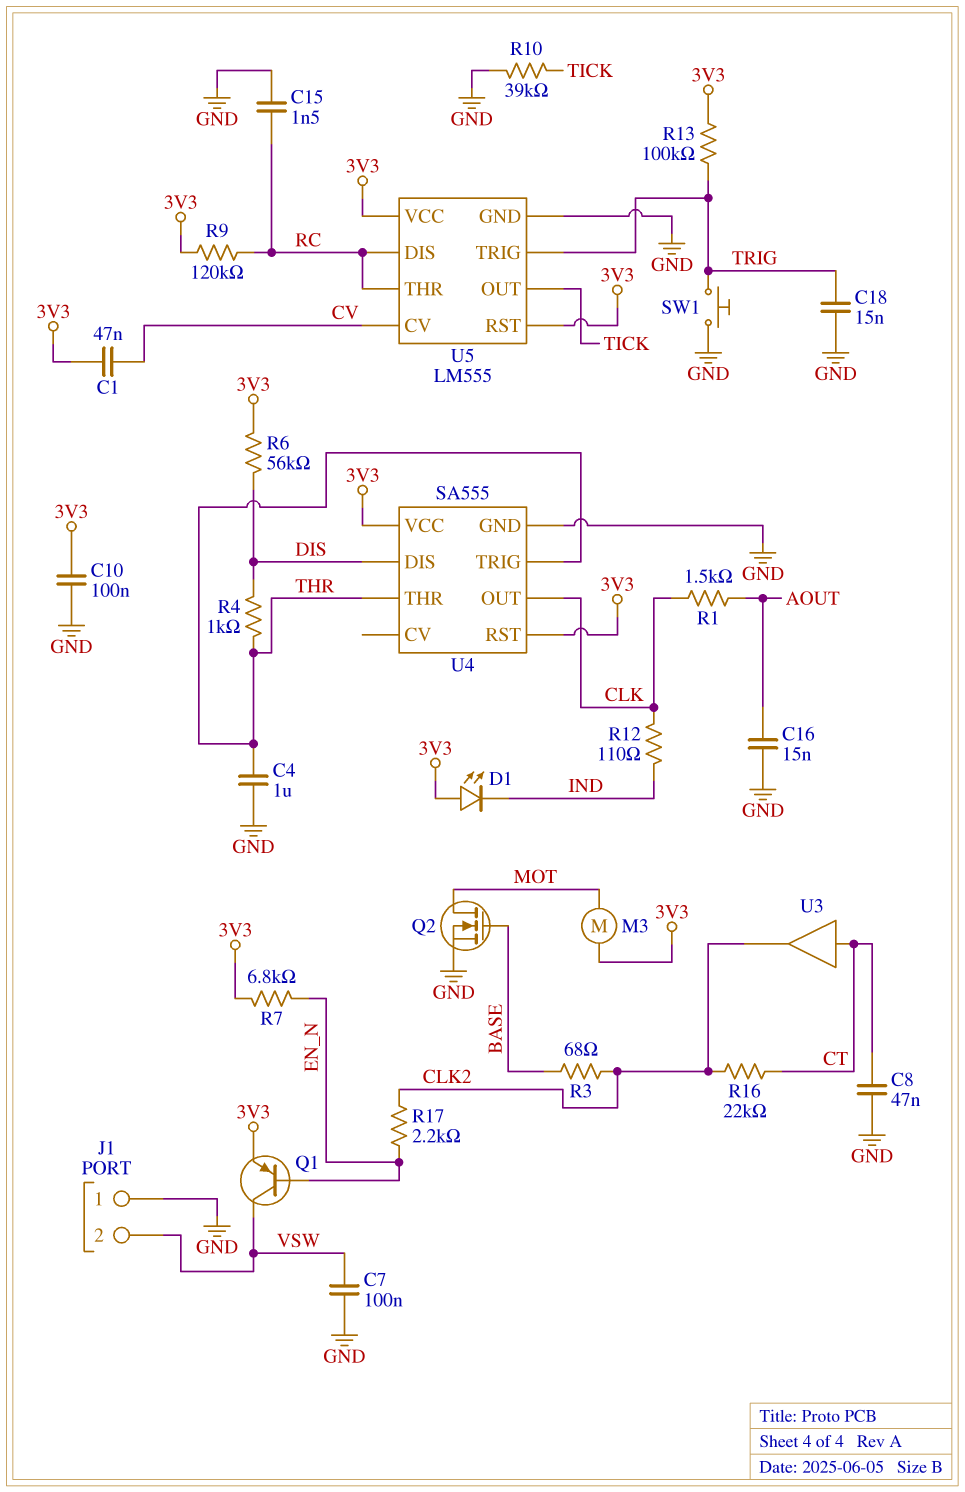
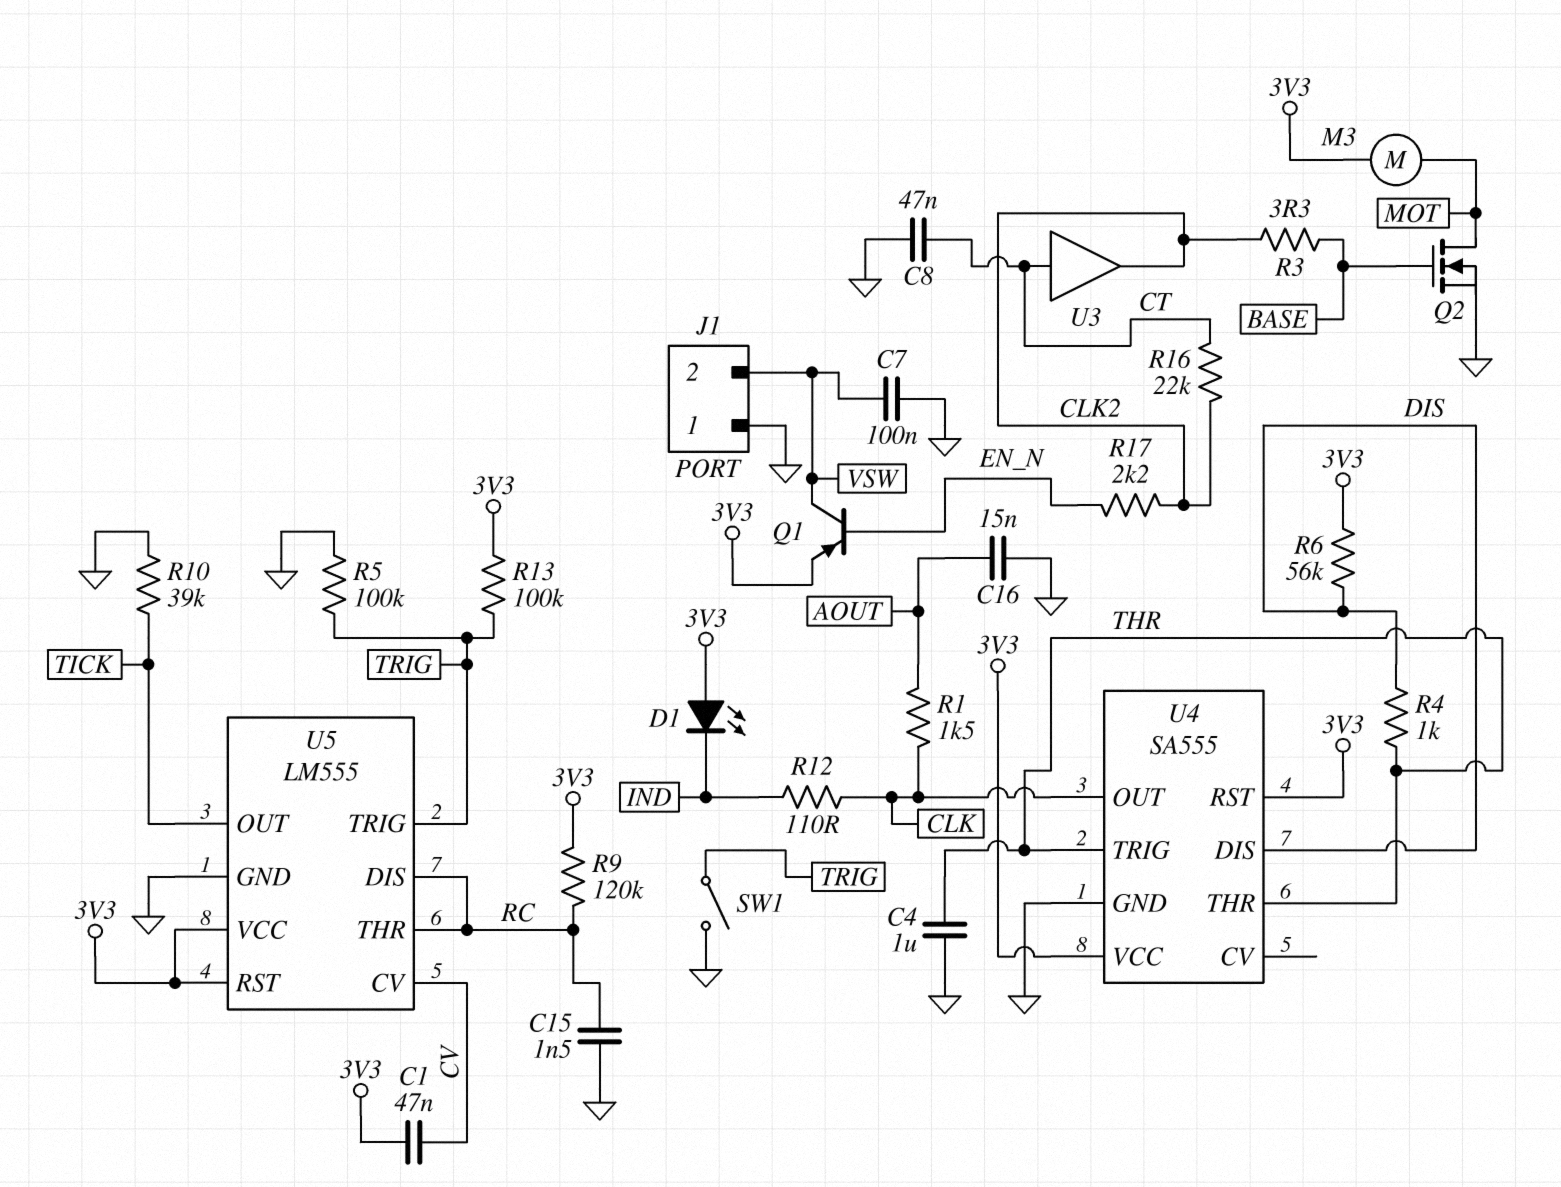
C10: 100nF (3V3, GND) -> none
C18: 15nF (GND, TRIG) -> none
R3: 68 (BASE, CLK2) -> 3.3 (BASE, CLK2)
R5: none -> 100k (GND, TRIG)
R7: 6.8k (3V3, EN_N) -> none
SW1: button (GND, TRIG) -> switch (GND, TRIG)

